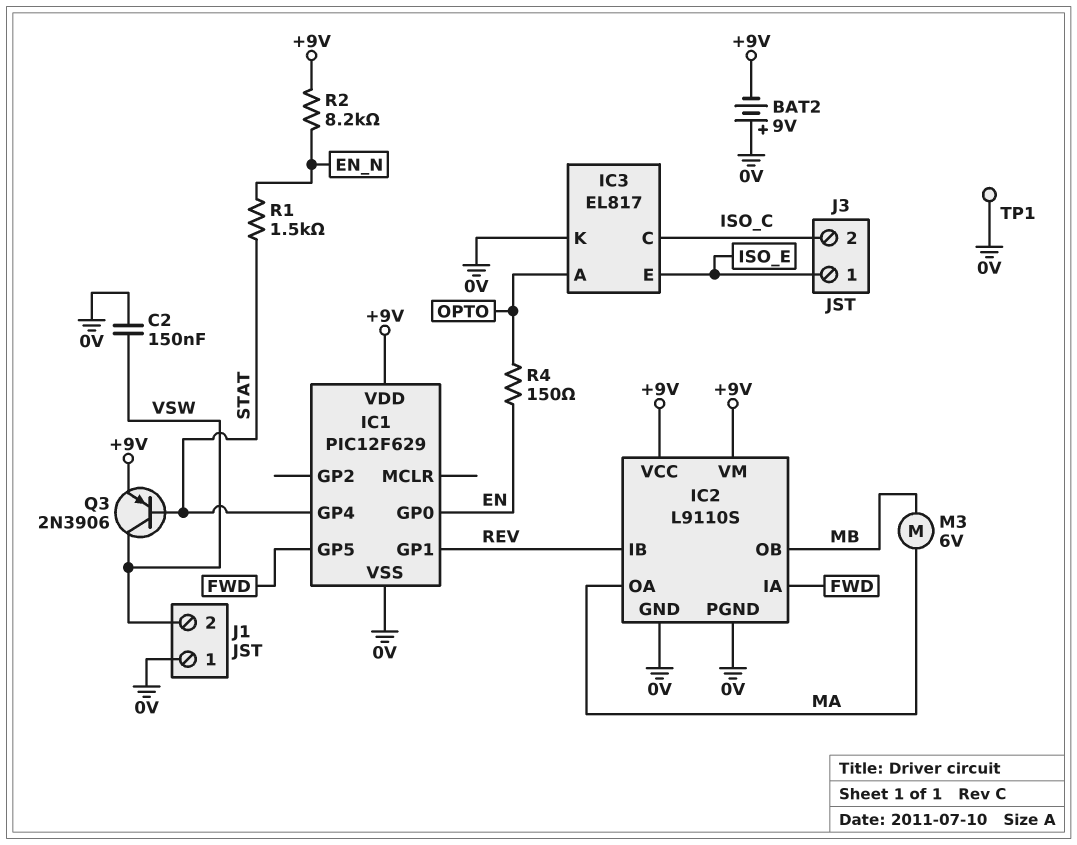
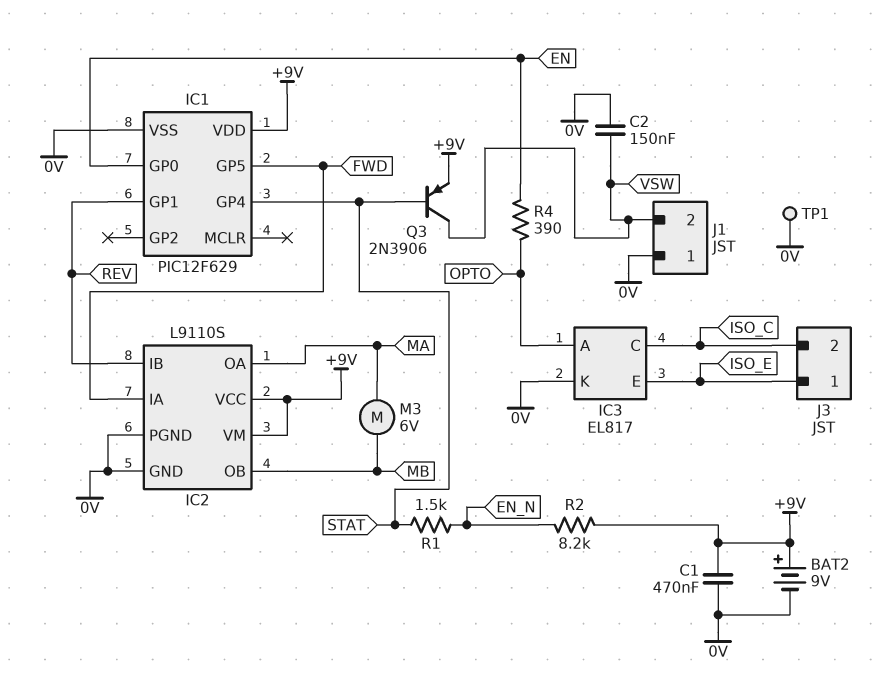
BAT2: 9V (plus 0V, minus +9V) -> 9V (plus +9V, minus 0V)
C1: none -> 470nF (+9V, 0V)
R4: 150 (EN, OPTO) -> 390 (EN, OPTO)

